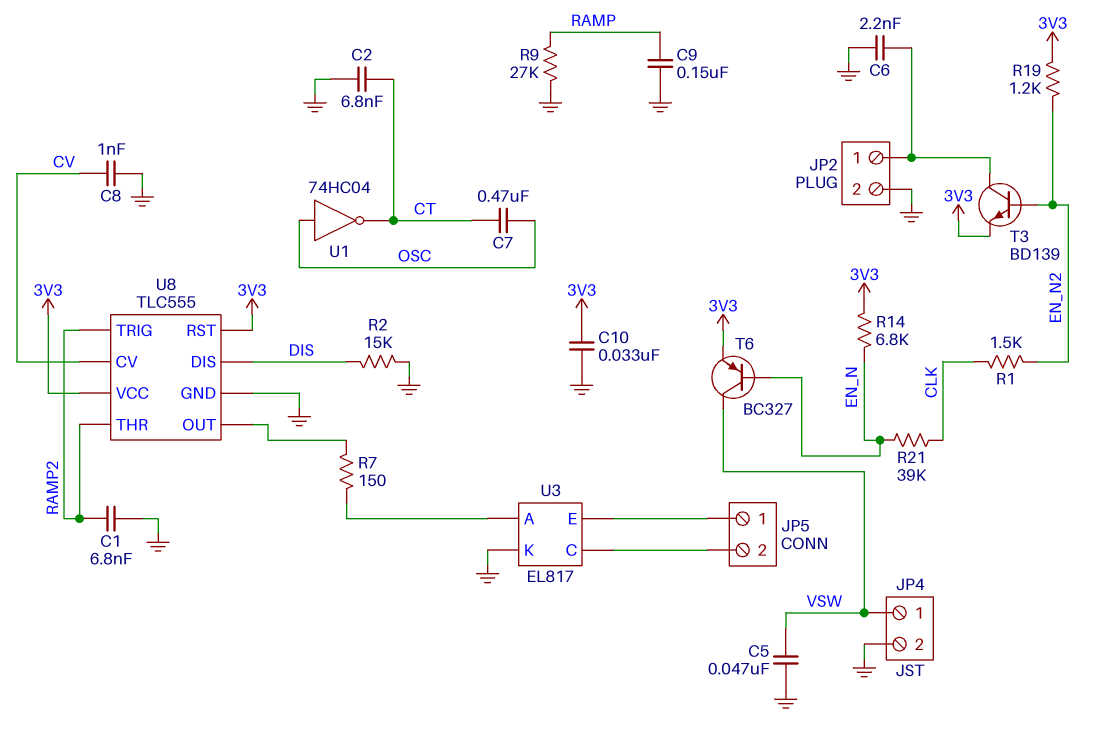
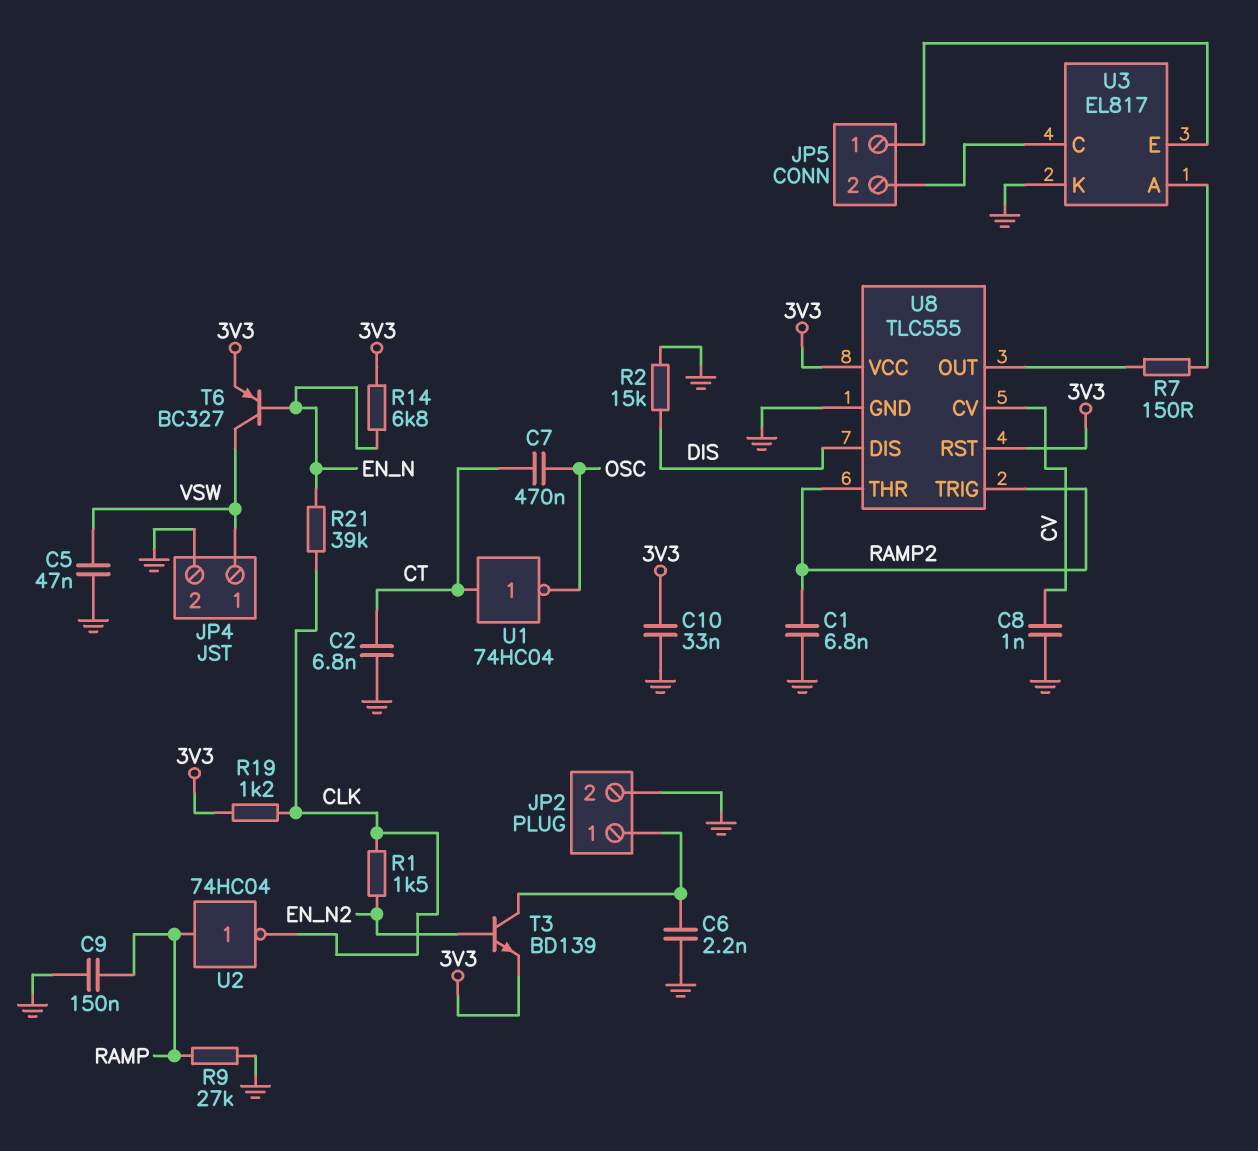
R19: 1.2k (3V3, EN_N2) -> 1.2k (3V3, CLK)
U1: NOT 74HC04 (in OSC, out CT) -> NOT 74HC04 (in CT, out OSC)
U2: none -> NOT 74HC04 (in RAMP, out CLK)

